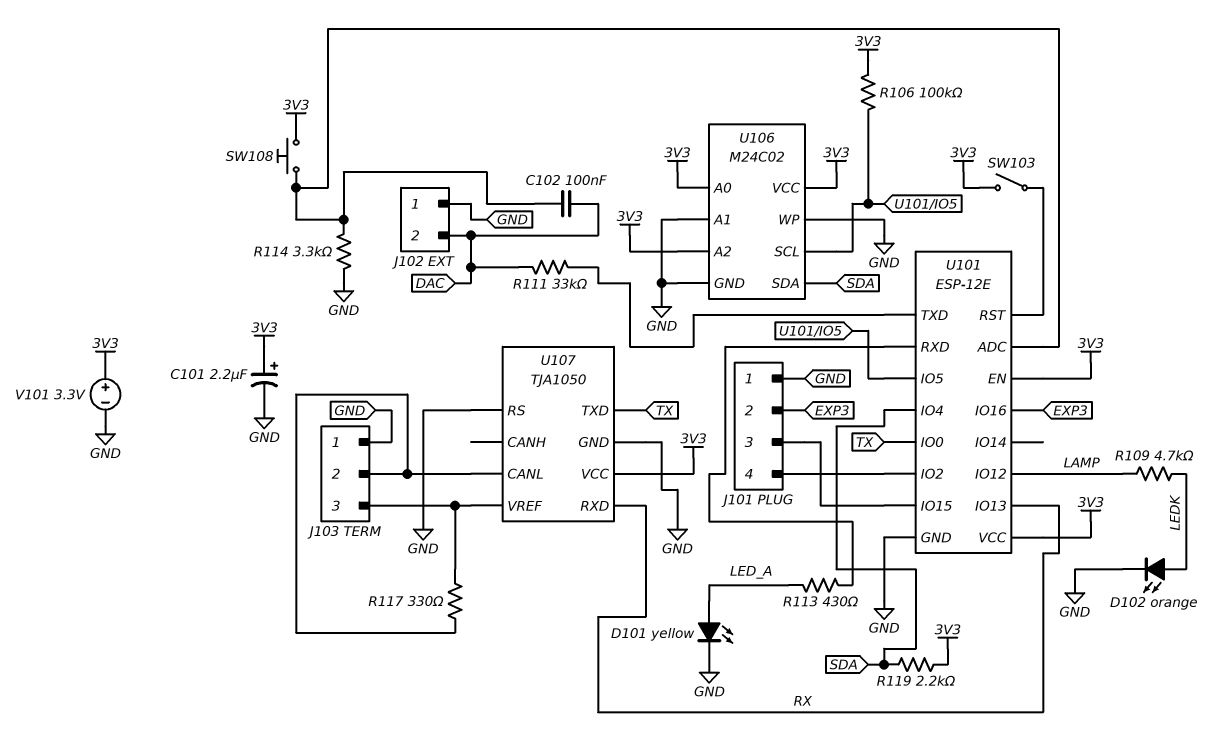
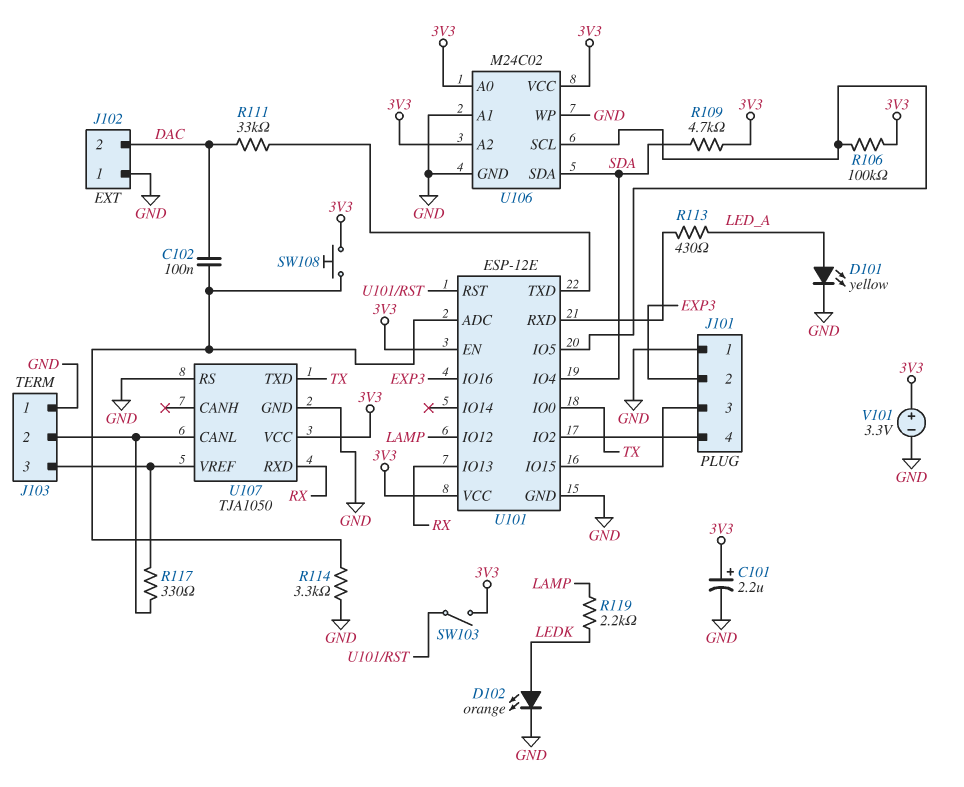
R109: 4.7k (LAMP, LEDK) -> 4.7k (3V3, SDA)
R119: 2.2k (3V3, SDA) -> 2.2k (LAMP, LEDK)

